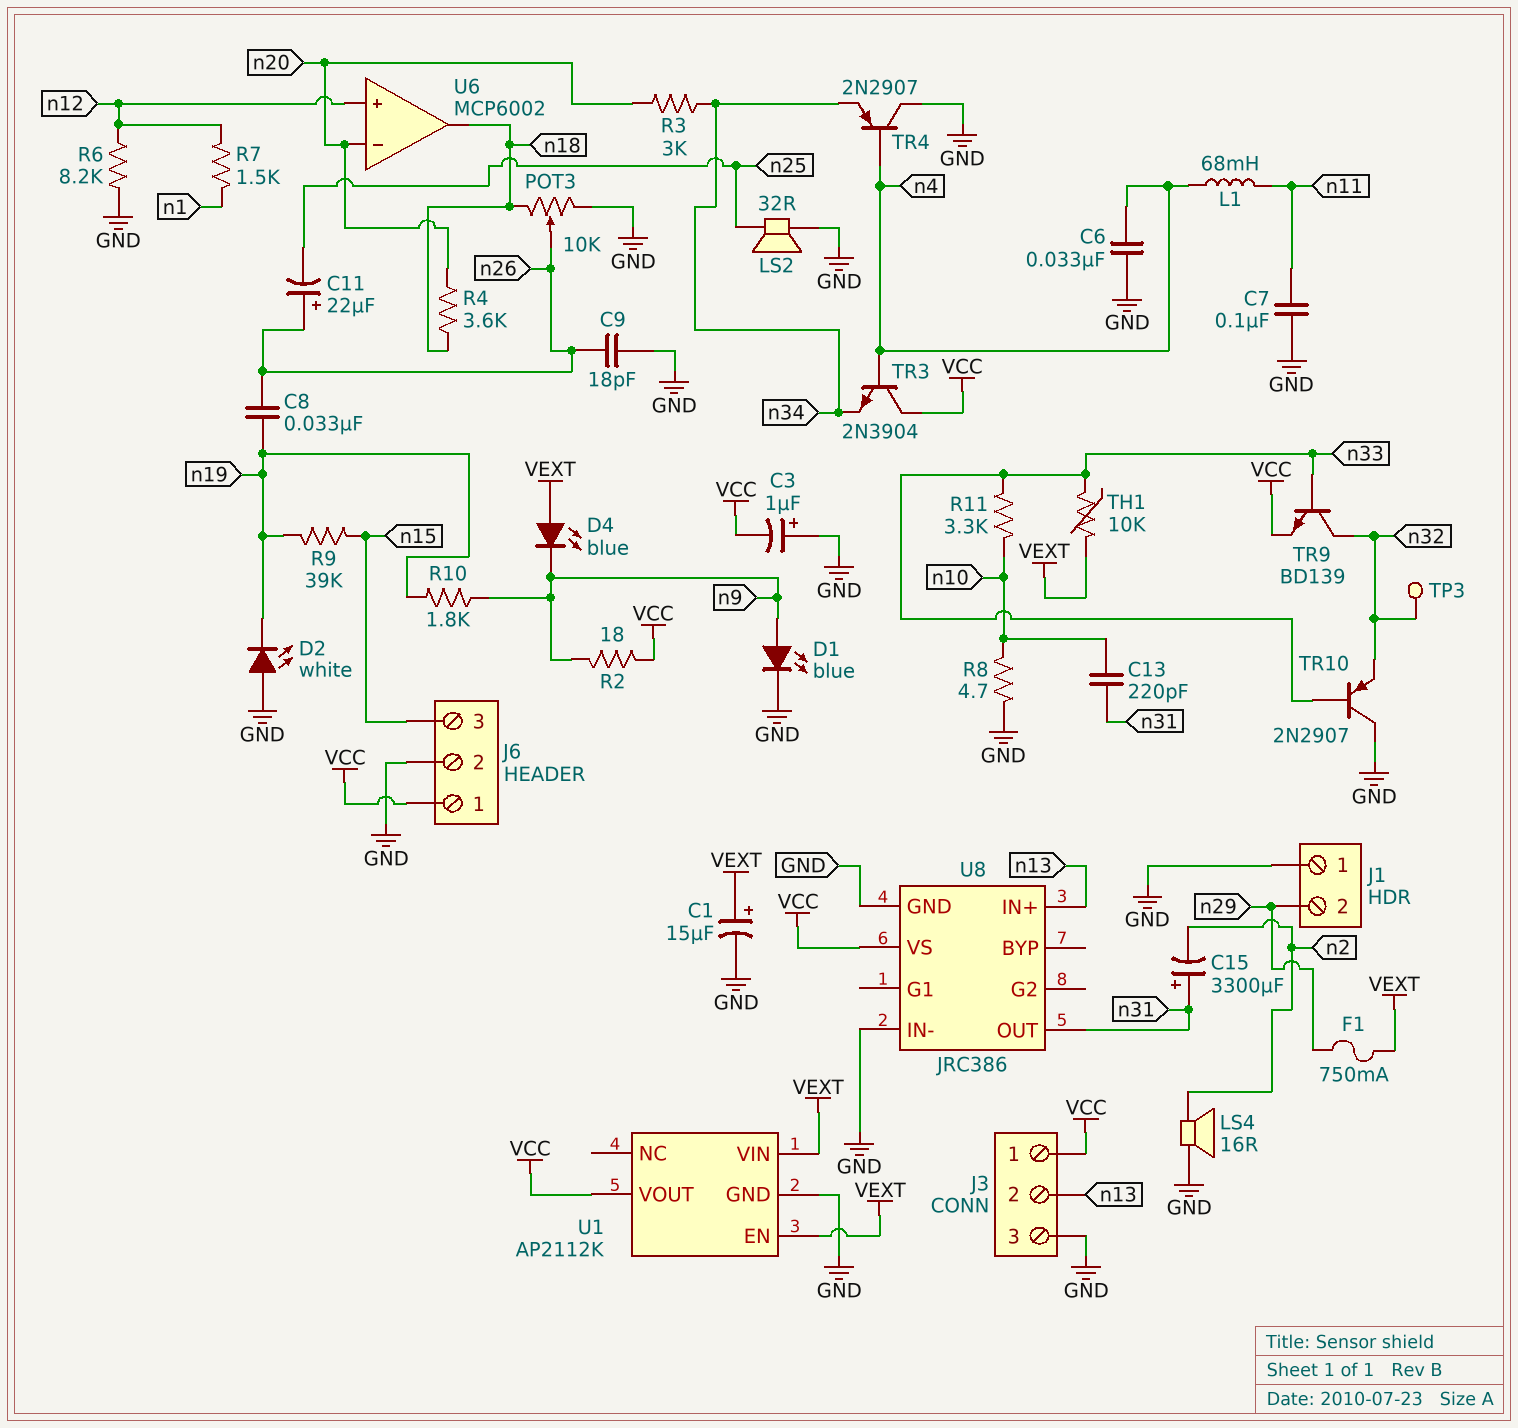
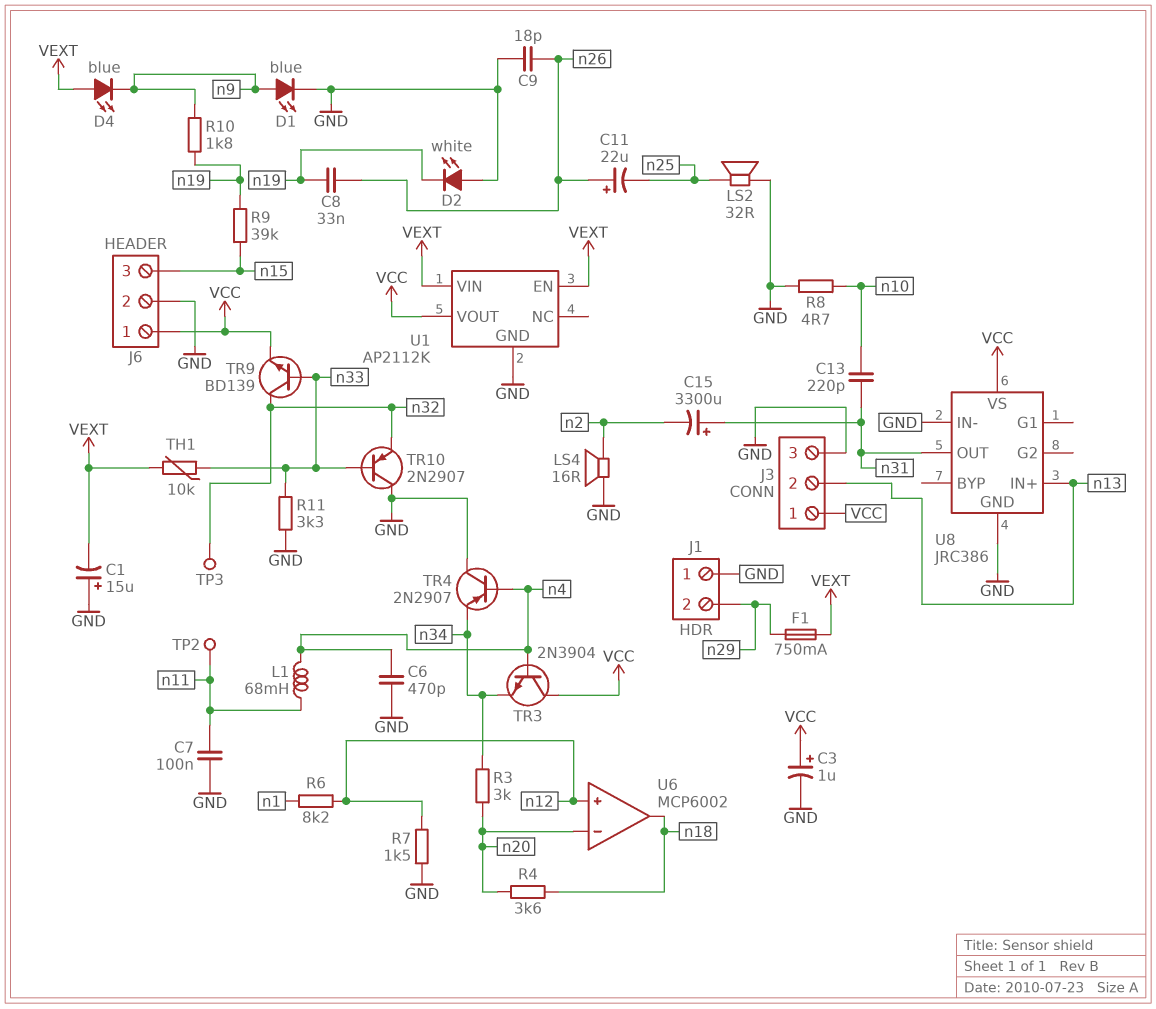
C1: 15uF (plus VEXT, minus GND) -> 15uF (plus GND, minus VEXT)
C3: 1uF (plus GND, minus VCC) -> 1uF (plus VCC, minus GND)
C6: 33nF (GND, n4) -> 470pF (GND, n4)
POT3: 10k (GND, n18, wiper n26) -> none
R2: 18 (VCC, n9) -> none
R6: 8.2k (GND, n12) -> 8.2k (n1, n12)
R7: 1.5k (n1, n12) -> 1.5k (GND, n12)
R11: 3.3k (n10, n33) -> 3.3k (GND, n33)
TP2: none -> test point (n11)

